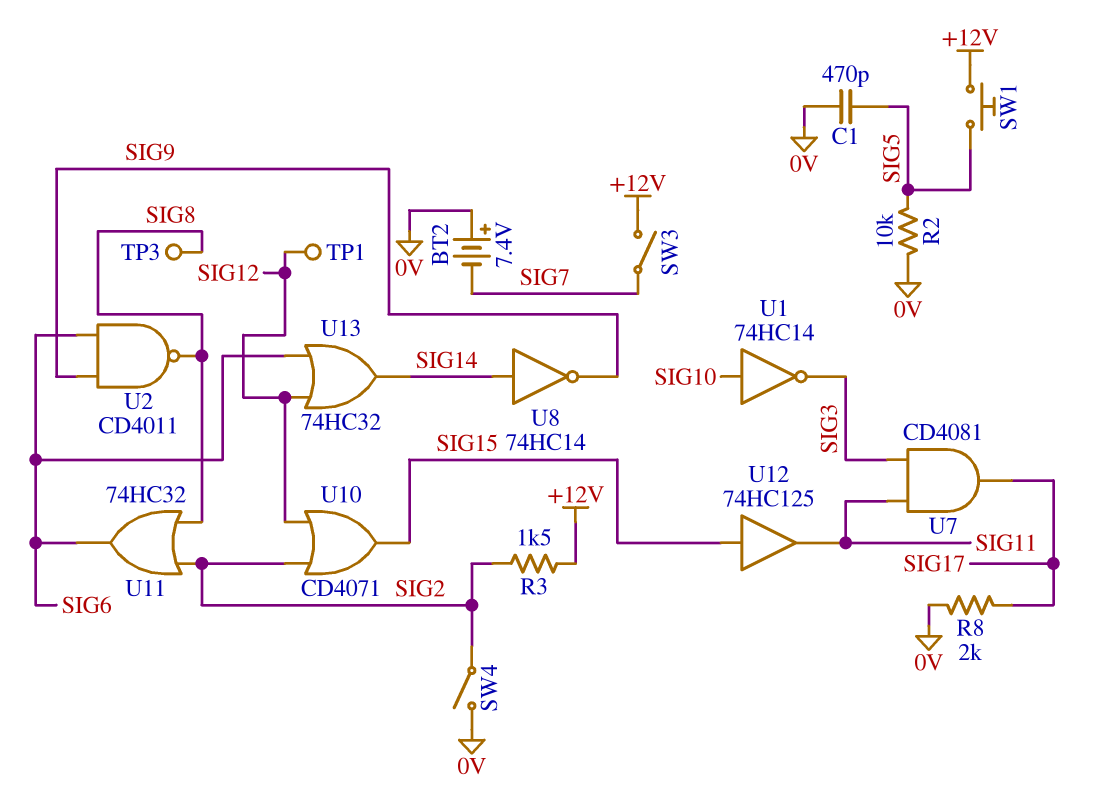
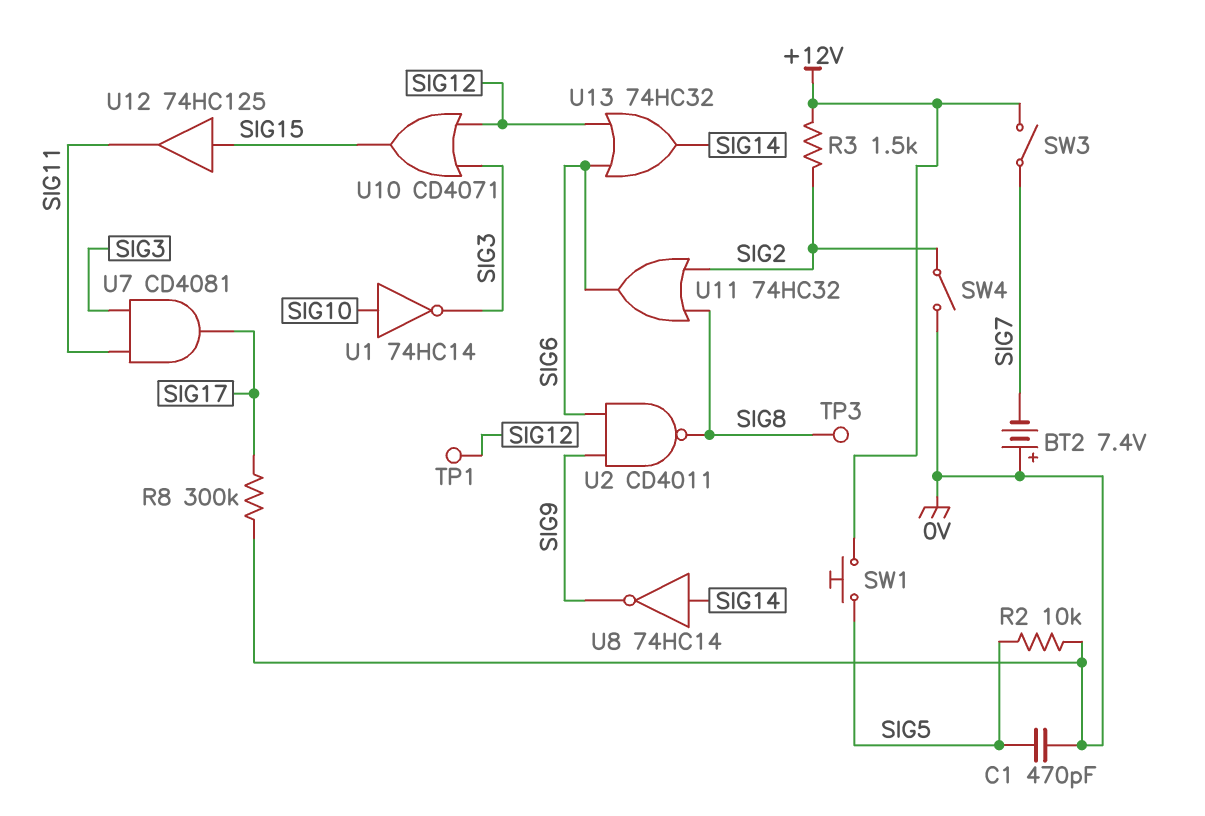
R8: 2k (0V, SIG17) -> 300k (0V, SIG17)
U10: OR CD4071 (in SIG2, in SIG12, out SIG15) -> OR CD4071 (in SIG3, in SIG12, out SIG15)

